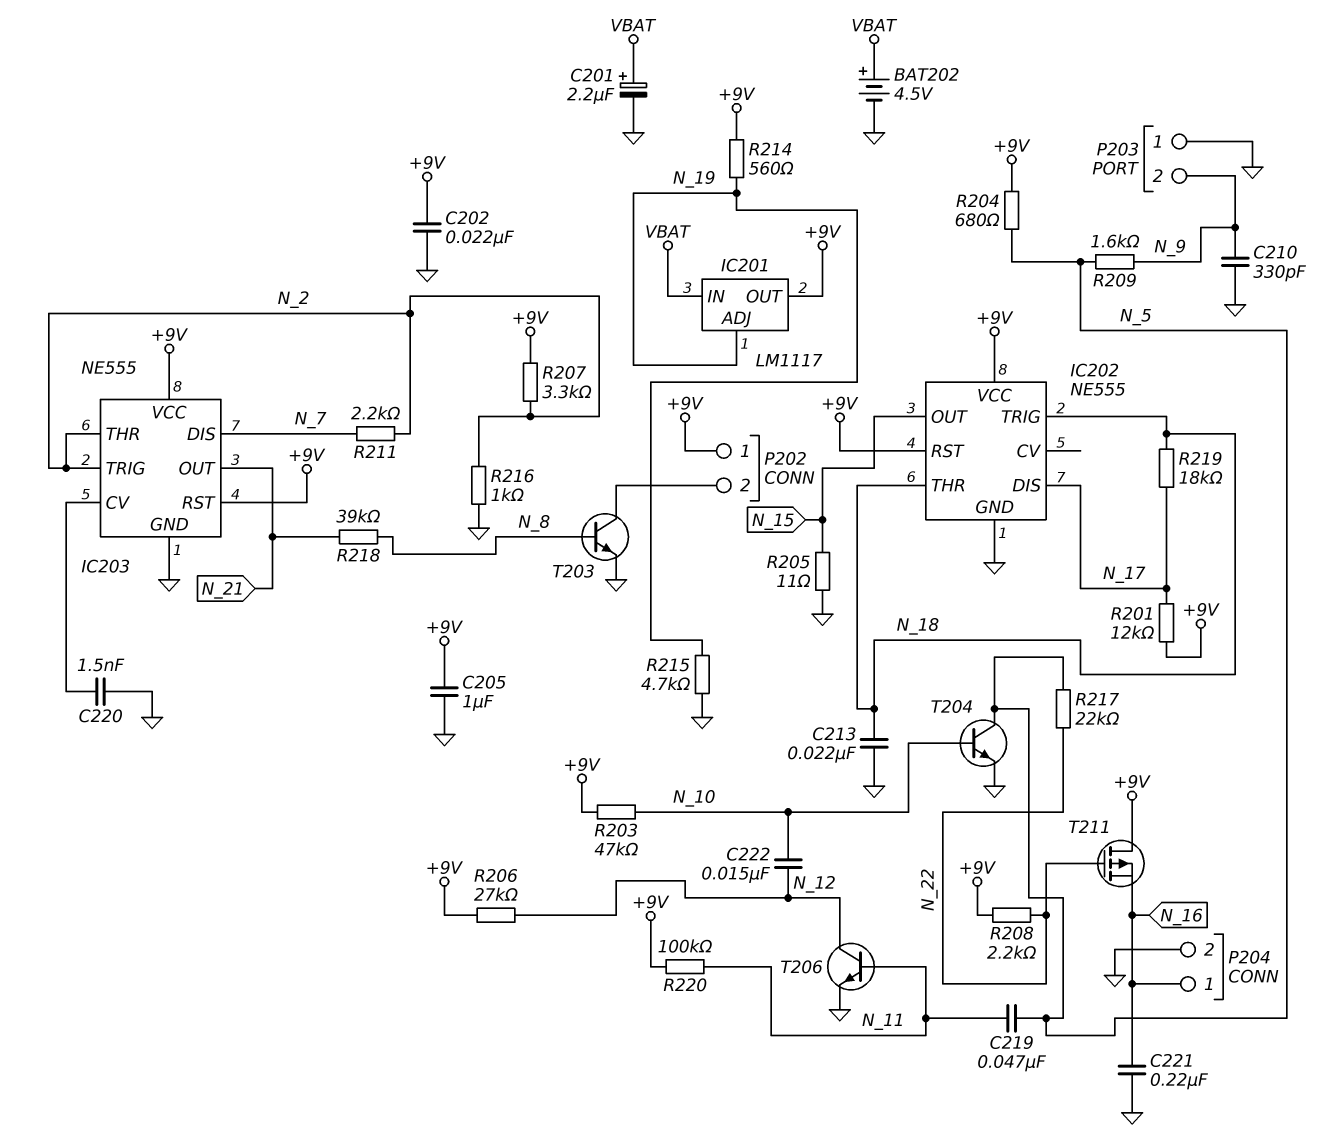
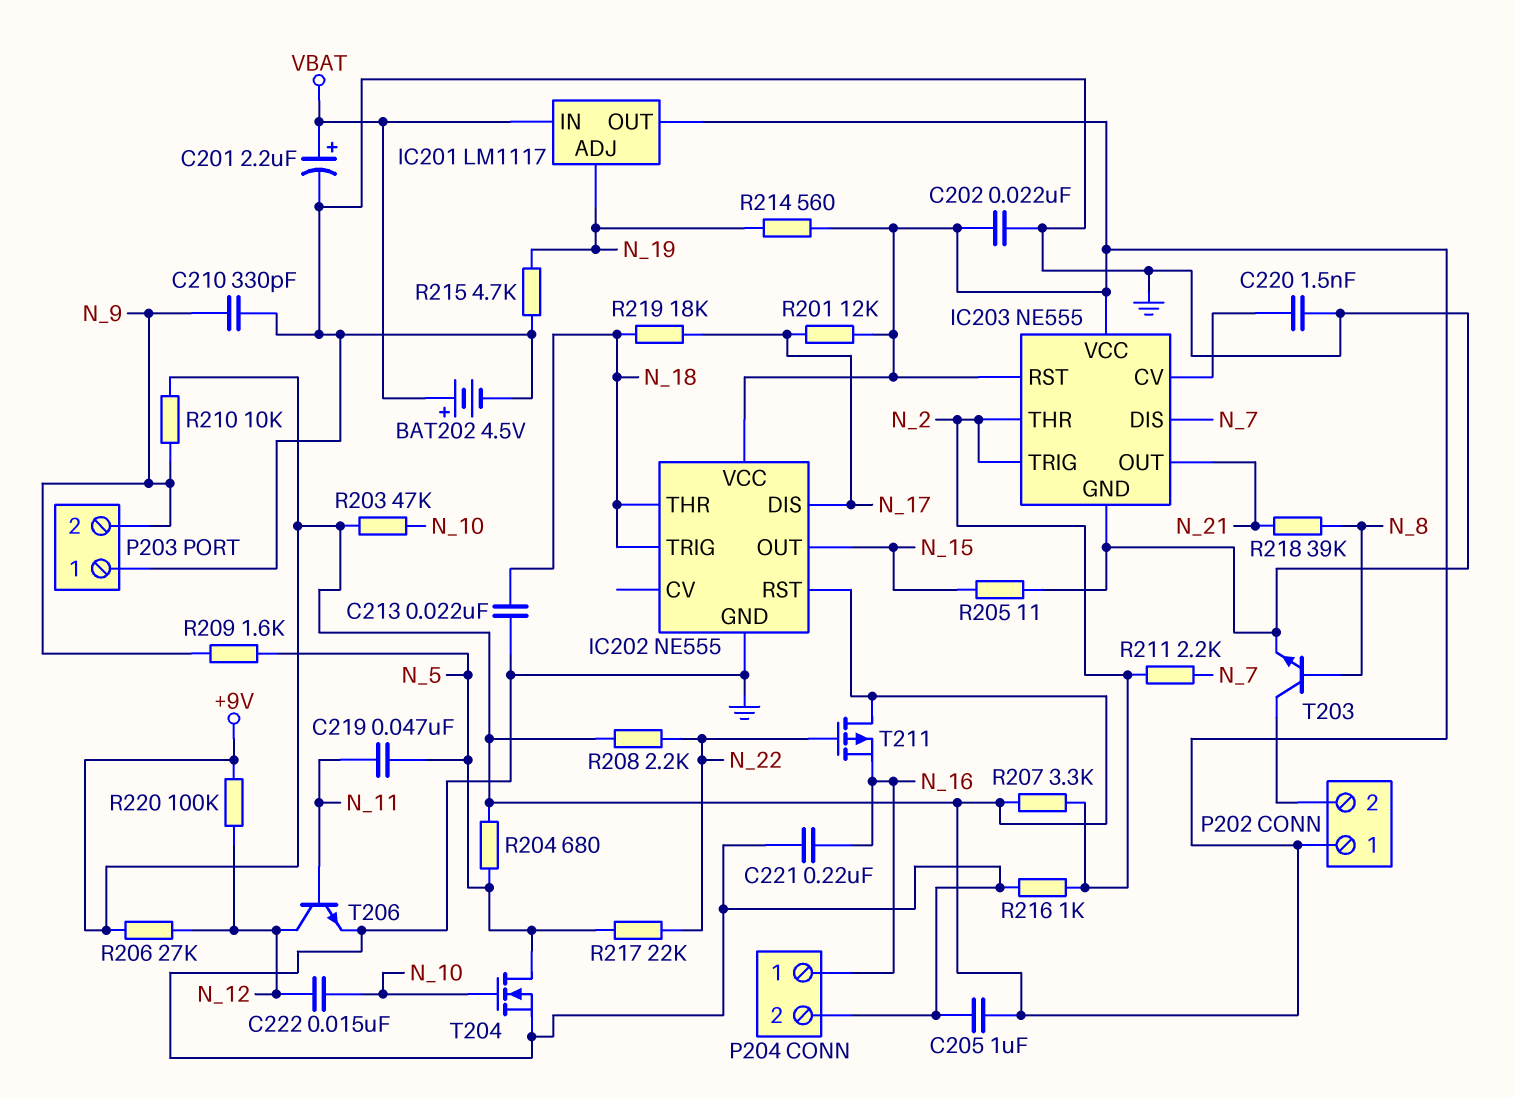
R210: none -> 10k (+9V, N_9)
R220: 100k (+9V, N_11) -> 100k (+9V, N_12)
T204: NPN (B N_10, C N_5, E GND) -> NMOS (G N_10, D N_5, S GND)

